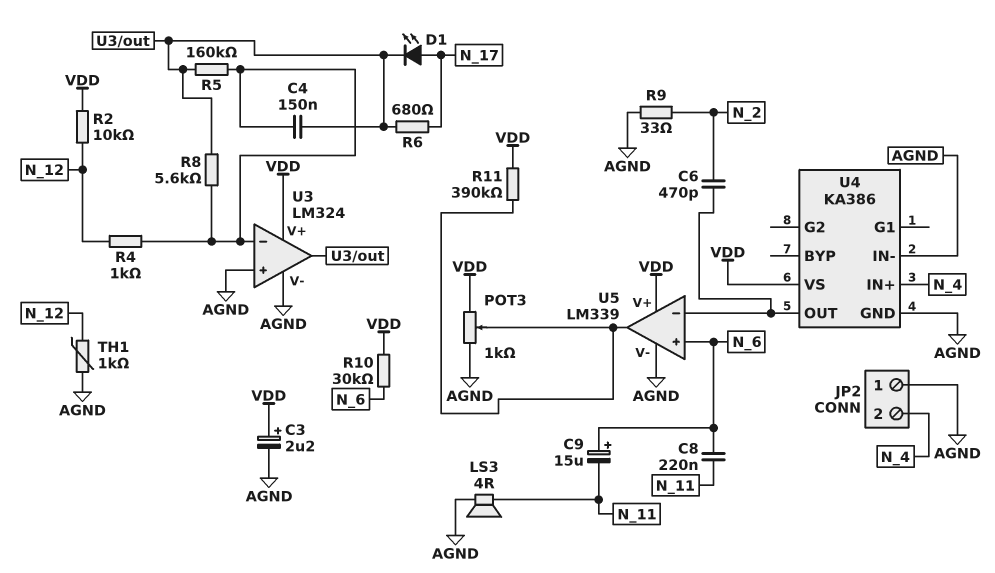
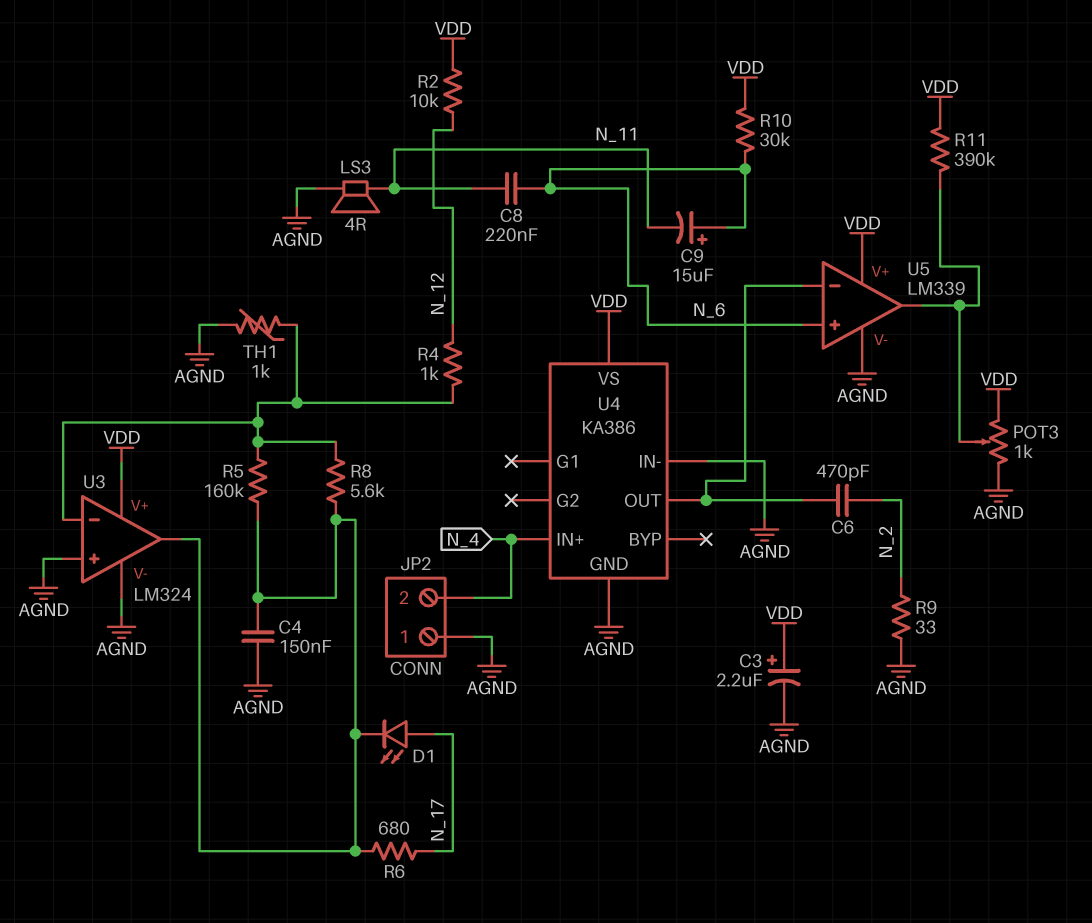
C4: 150nF (U3/in-, U3/out) -> 150nF (AGND, U3/out)
TH1: 1k (AGND, N_12) -> 1k (AGND, U3/in-)

